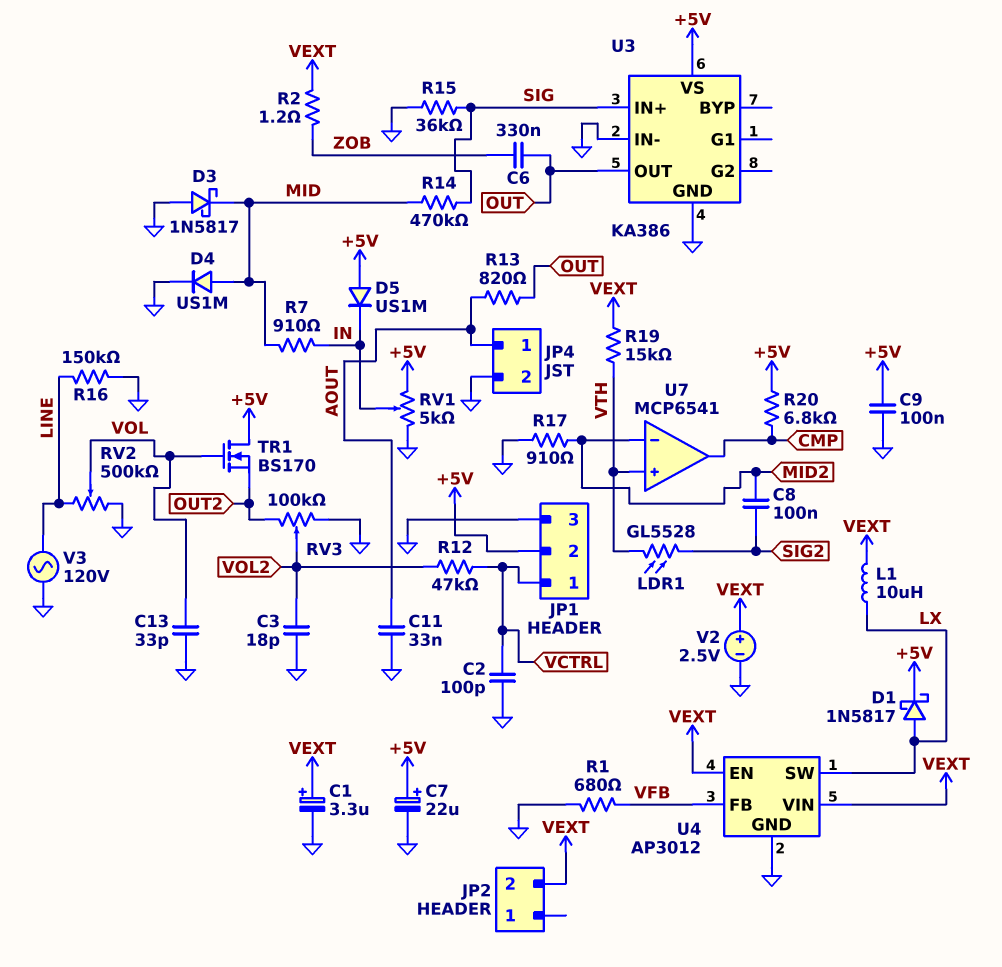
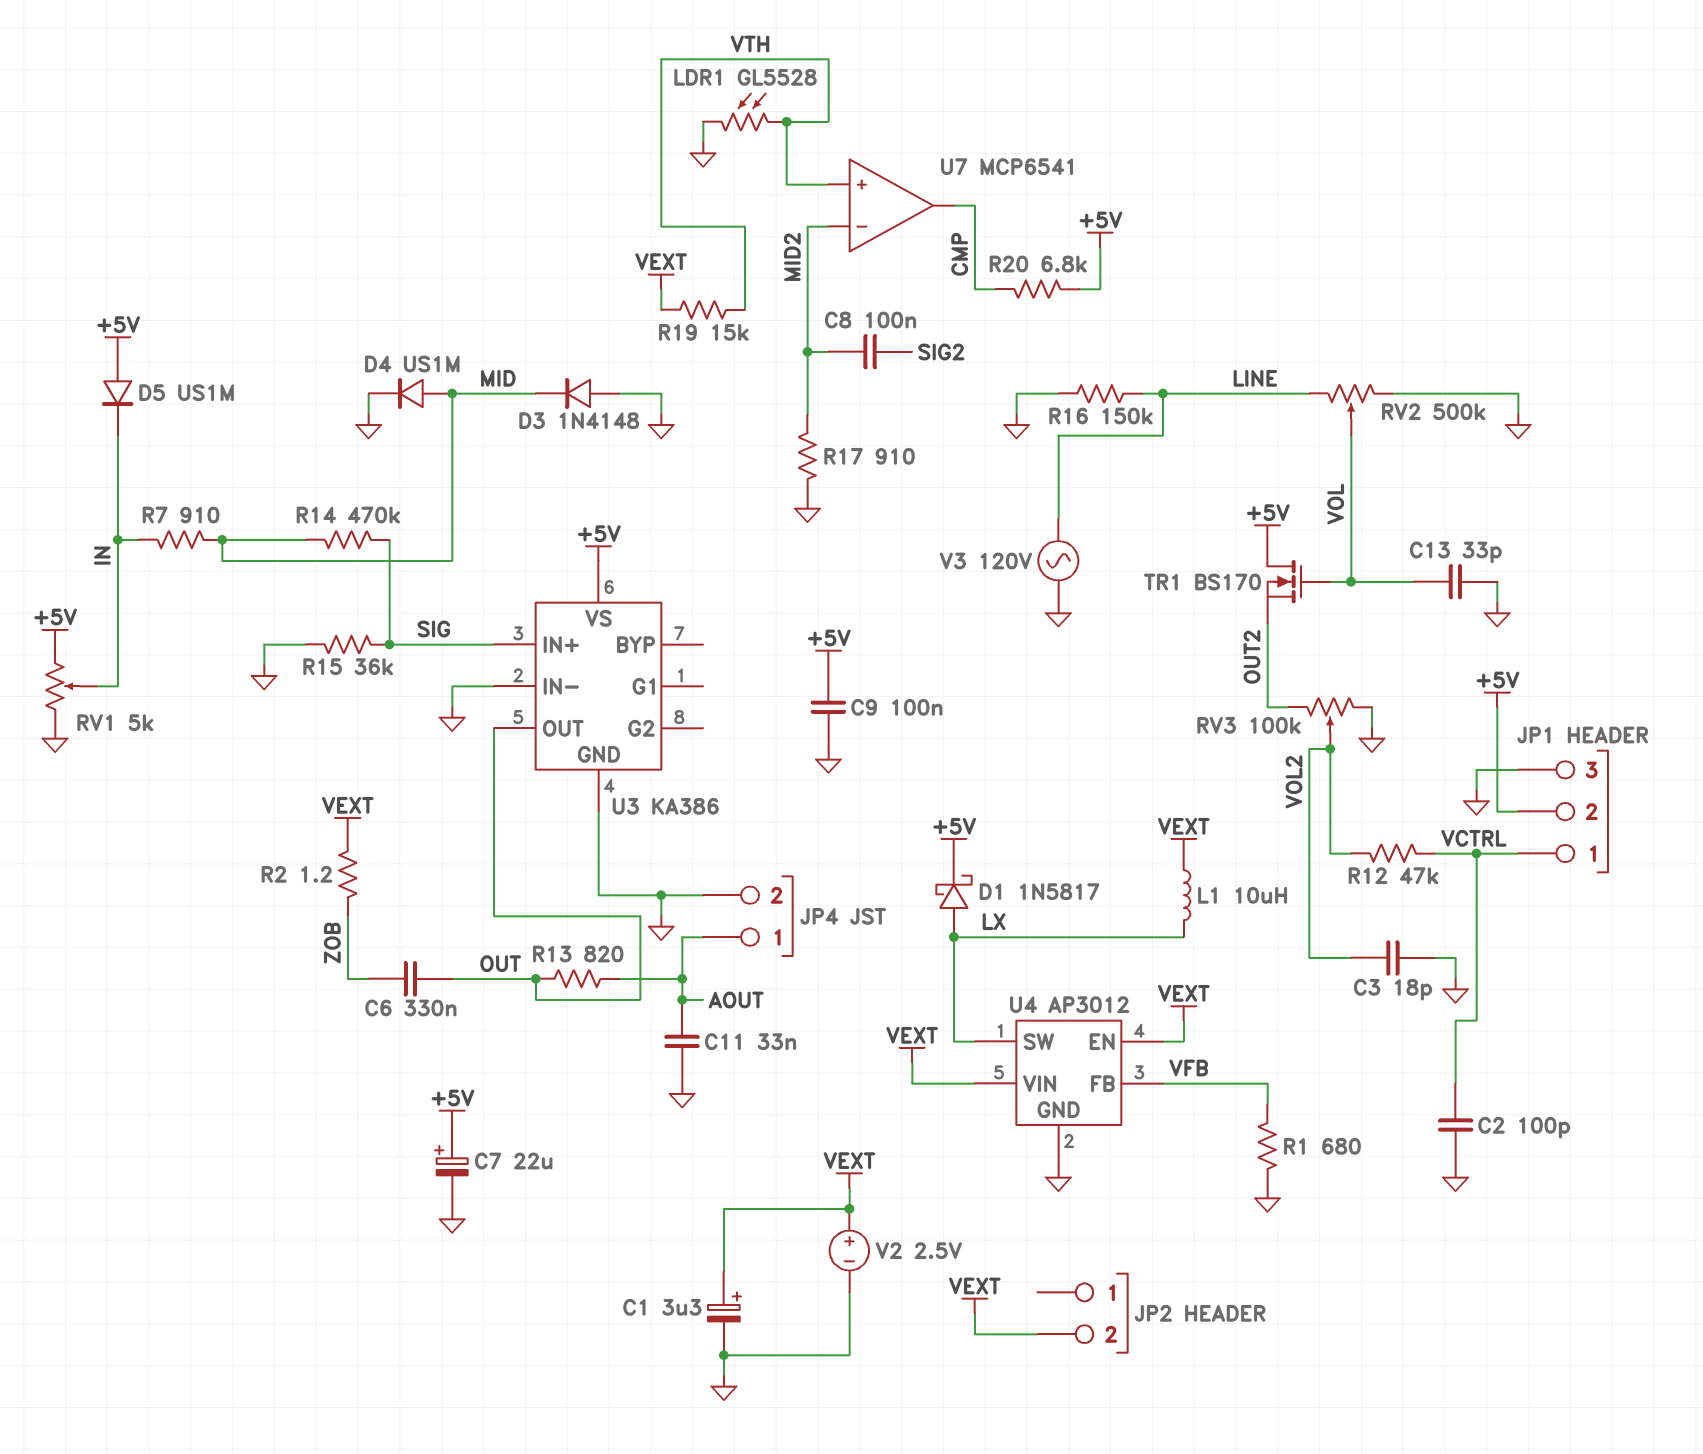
D3: schottky 1N5817 (A GND, K MID) -> diode 1N4148 (A GND, K MID)
LDR1: GL5528 (SIG2, VTH) -> GL5528 (GND, VTH)

